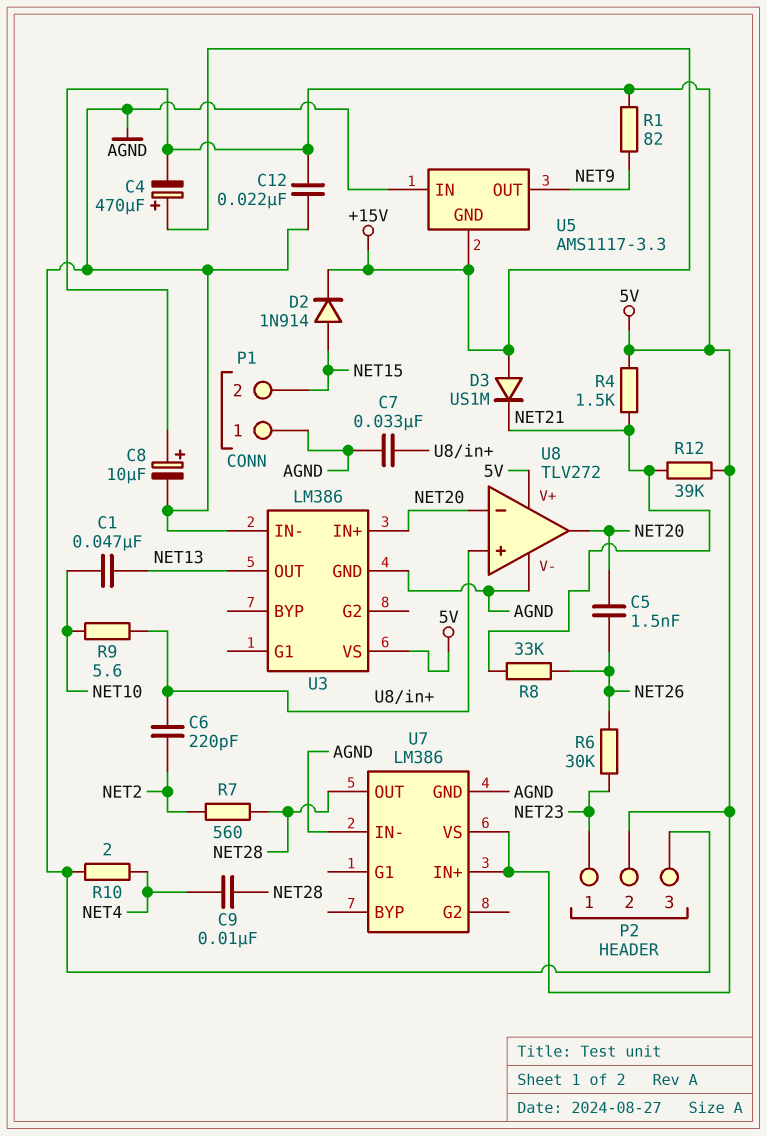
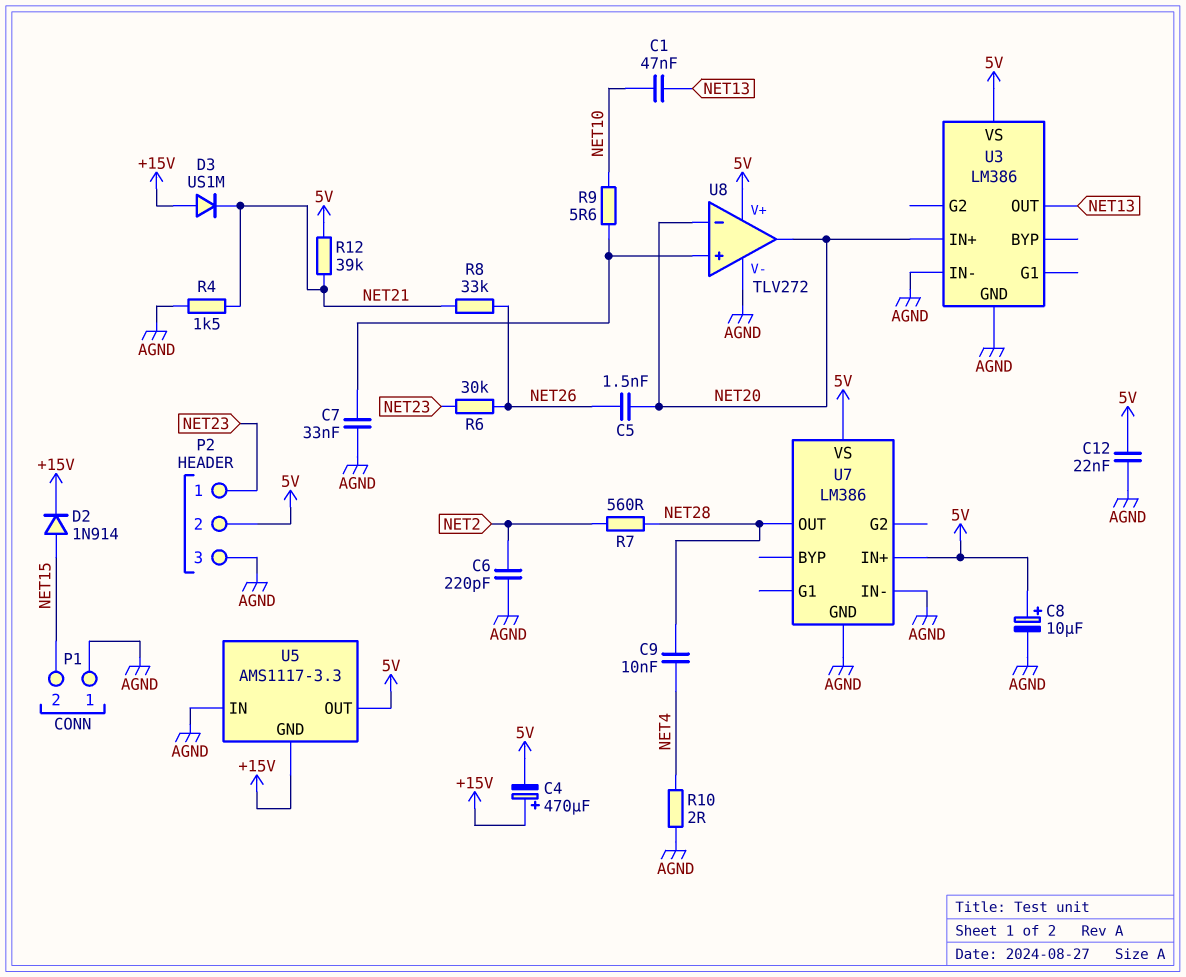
C6: 220pF (NET2, U8/in+) -> 220pF (AGND, NET2)
R1: 82 (5V, NET9) -> none
R4: 1.5k (5V, NET21) -> 1.5k (AGND, NET21)
U5 pin OUT: NET9 -> 5V

